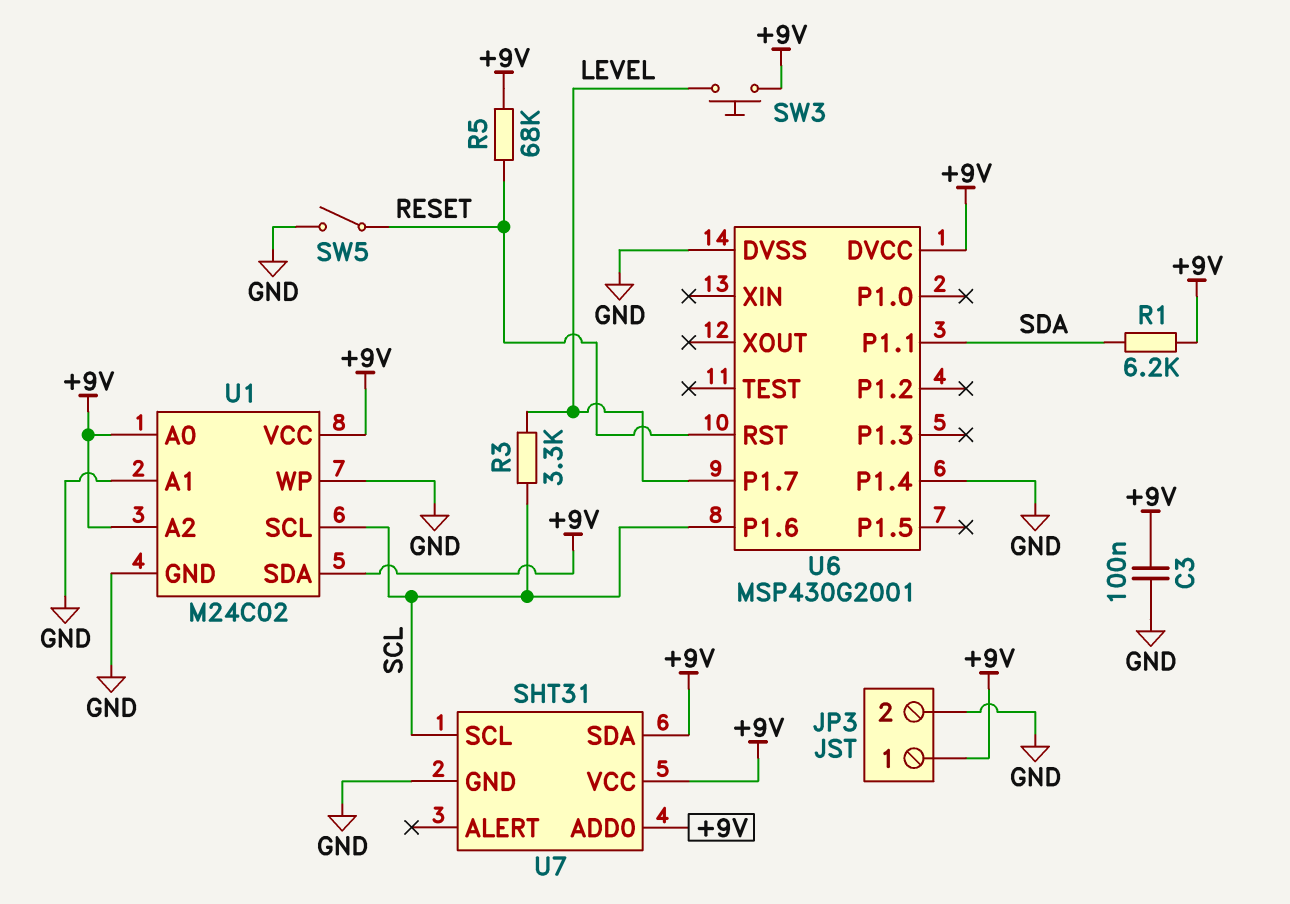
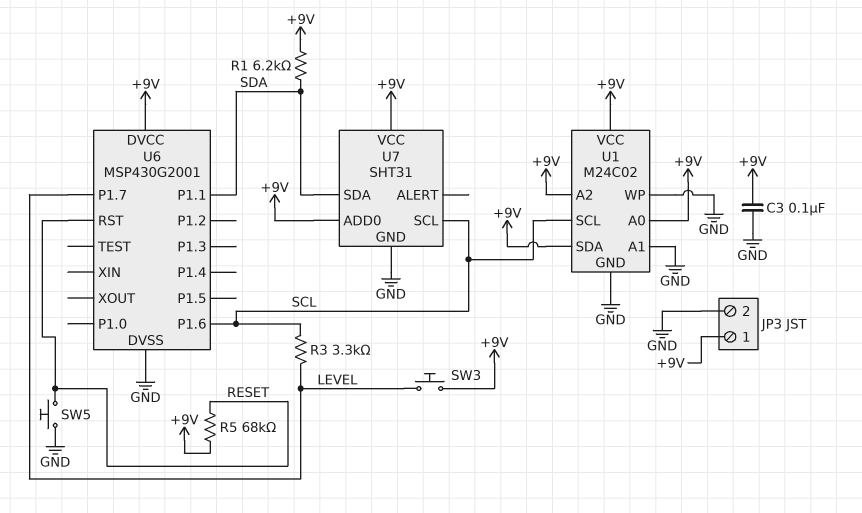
SW5: switch (GND, RESET) -> button (GND, RESET)
U6 pin P1.4: GND -> none
U7 pin SDA: +9V -> SDA

